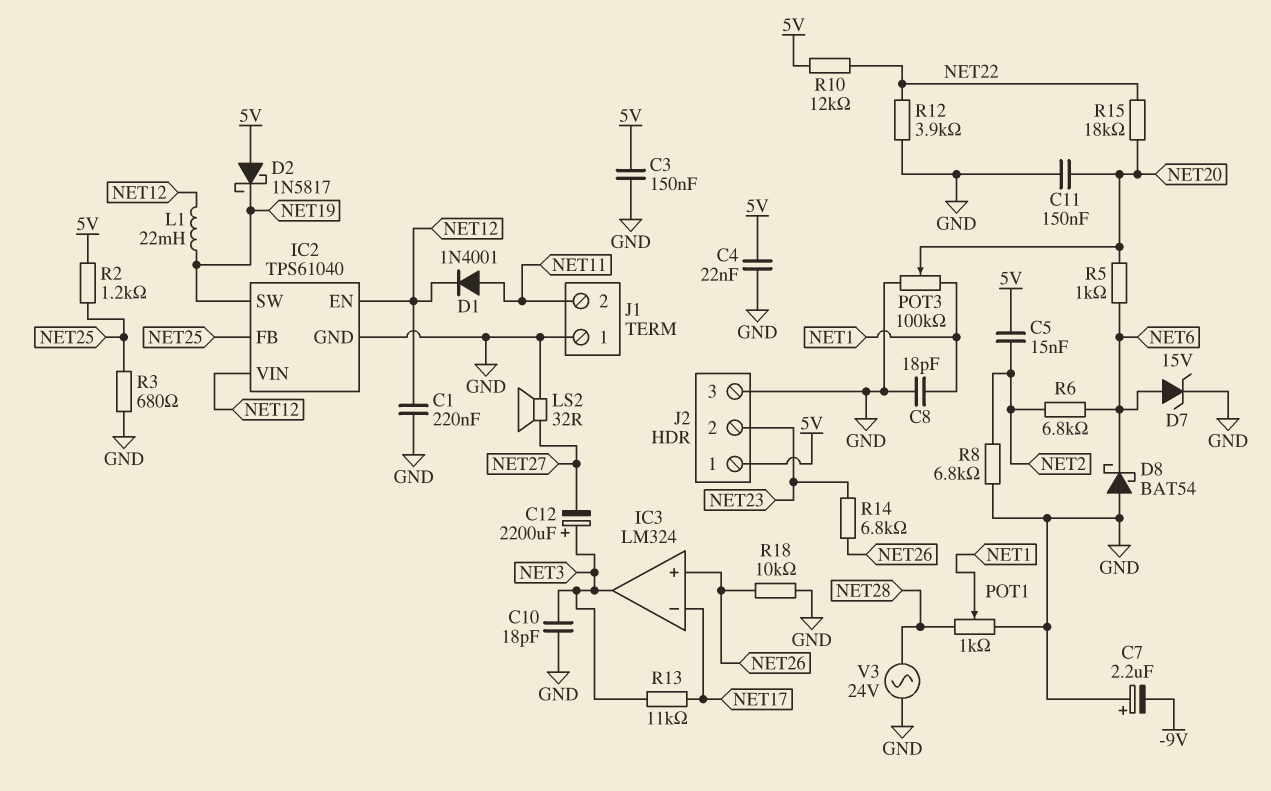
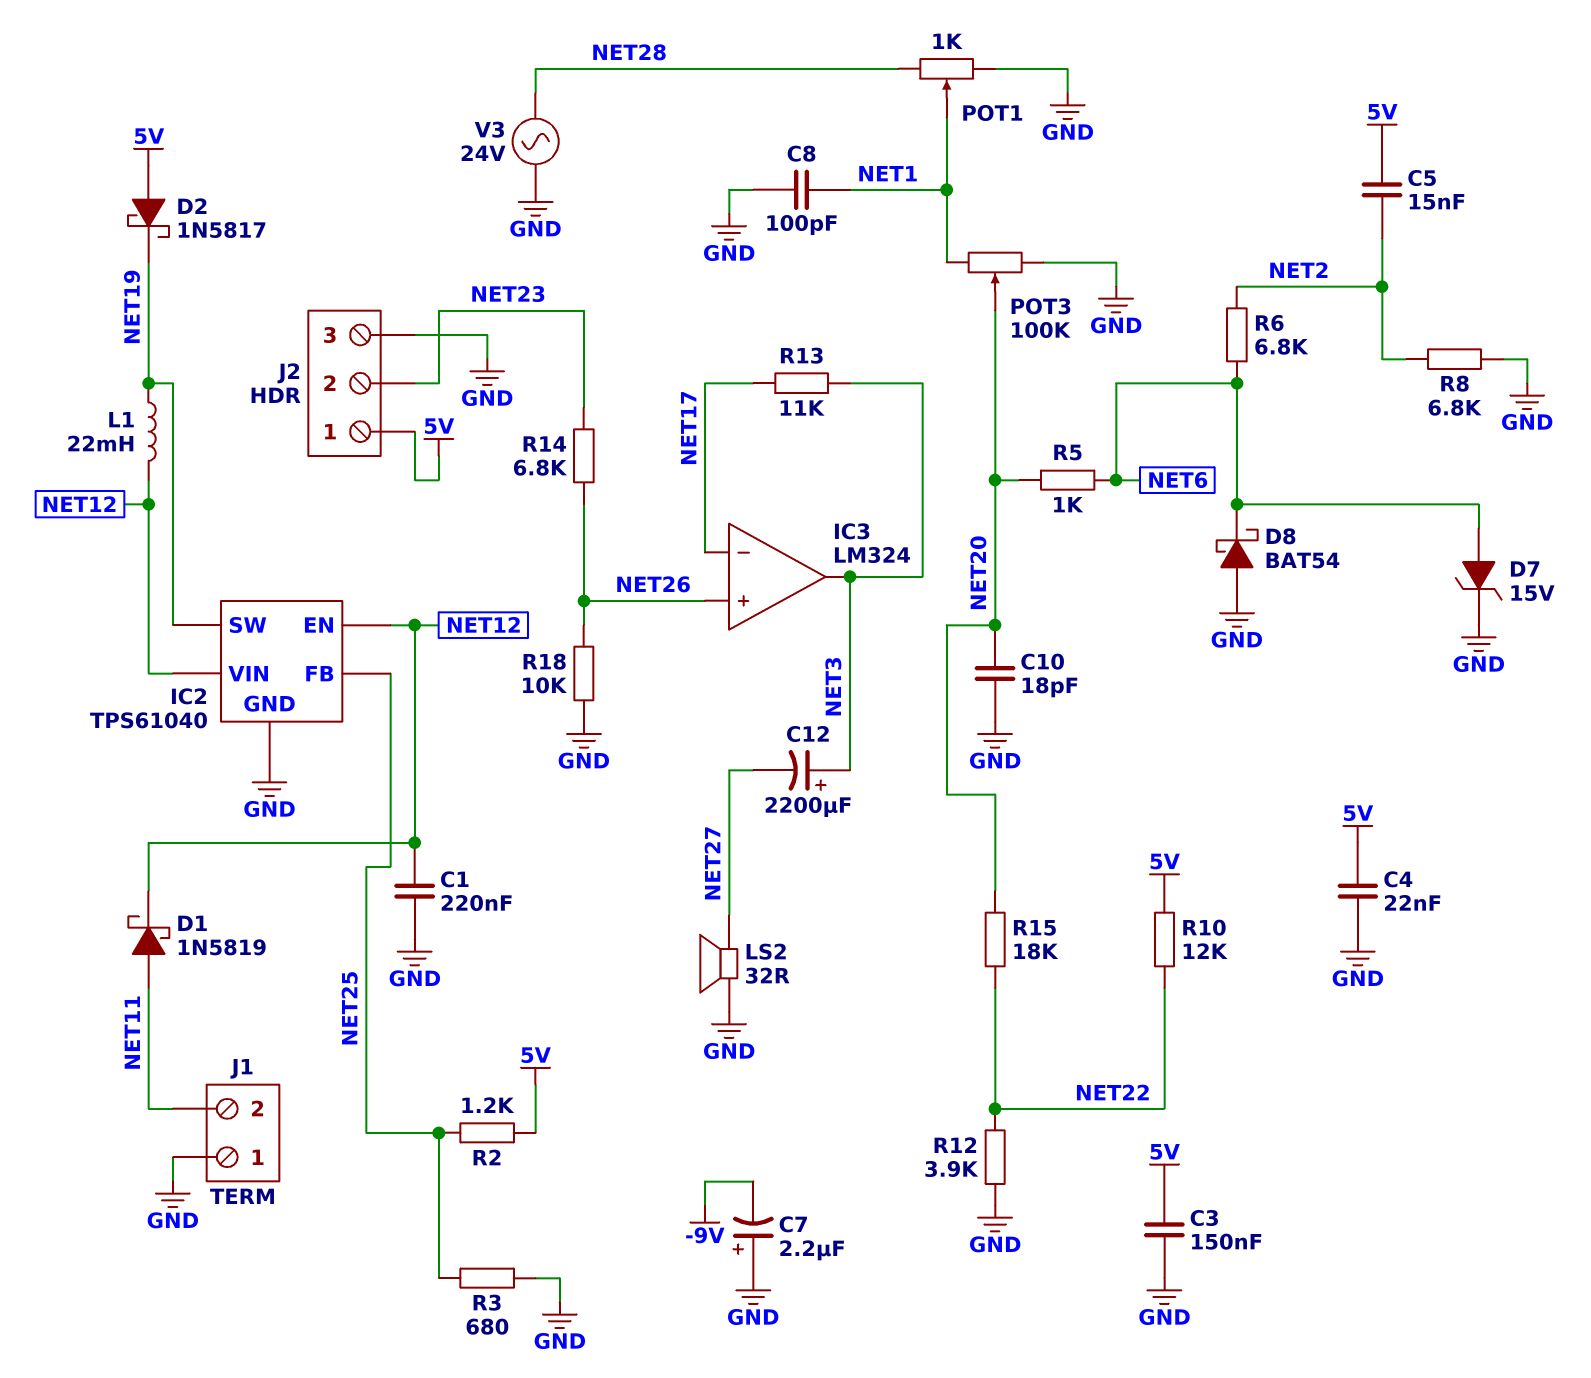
C8: 18pF (GND, NET1) -> 100pF (GND, NET1)
C10: 18pF (GND, NET3) -> 18pF (GND, NET20)
C11: 150nF (GND, NET20) -> none
D1: diode 1N4001 (A NET11, K NET12) -> schottky 1N5819 (A NET11, K NET12)

